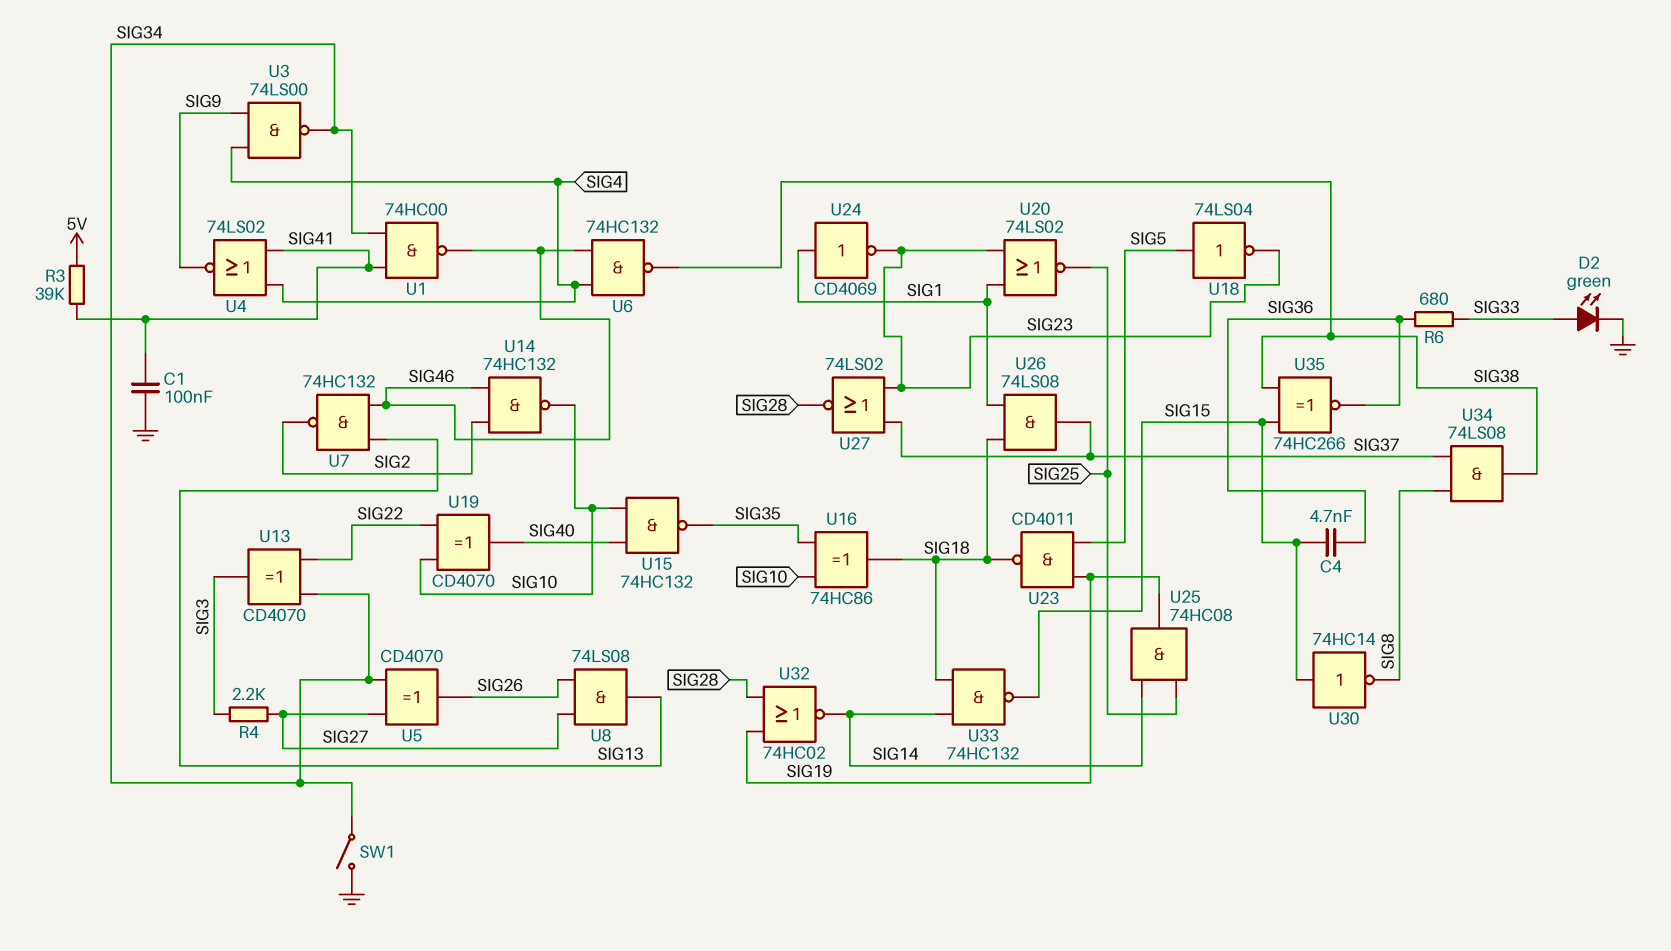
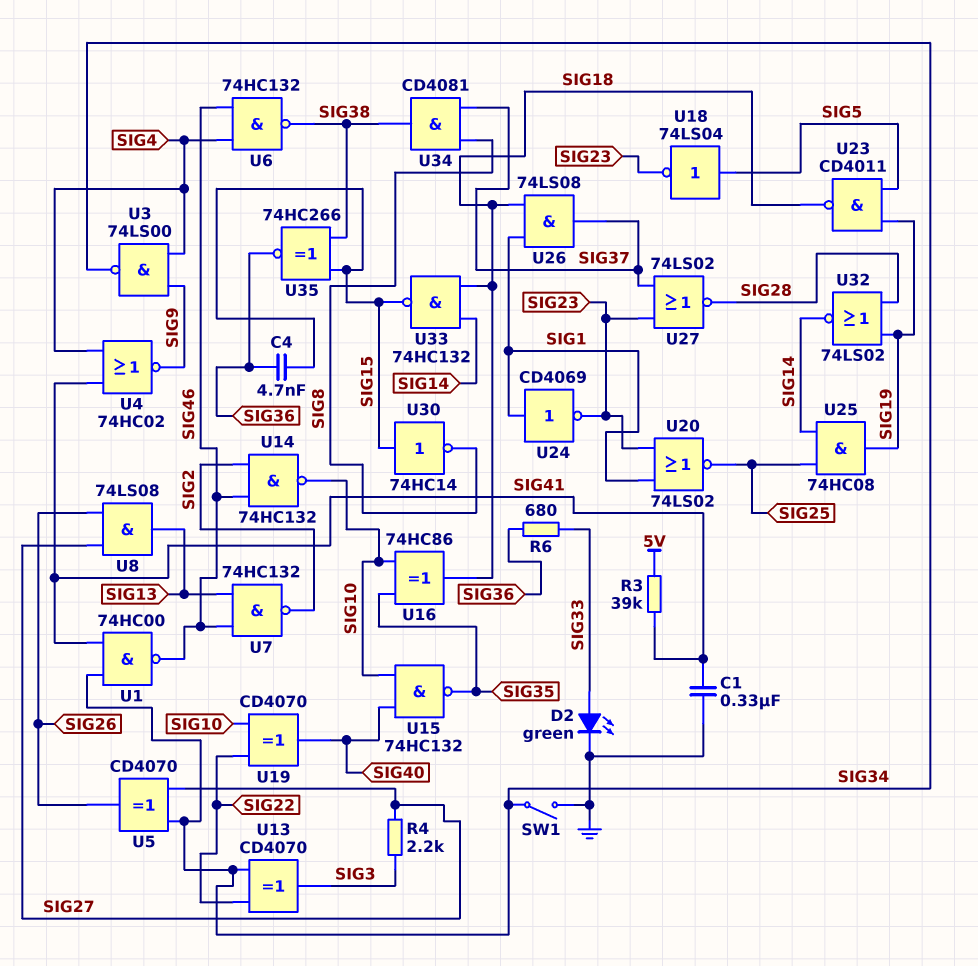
C1: 100nF (GND, SIG41) -> 330nF (GND, SIG41)
U4: NOR 74LS02 (in SIG4, in SIG41, out SIG9) -> NOR 74HC02 (in SIG4, in SIG41, out SIG9)
U32: NOR 74HC02 (in SIG19, in SIG28, out SIG14) -> NOR 74LS02 (in SIG19, in SIG28, out SIG14)
U34: AND 74LS08 (in SIG8, in SIG37, out SIG38) -> AND CD4081 (in SIG8, in SIG37, out SIG38)

